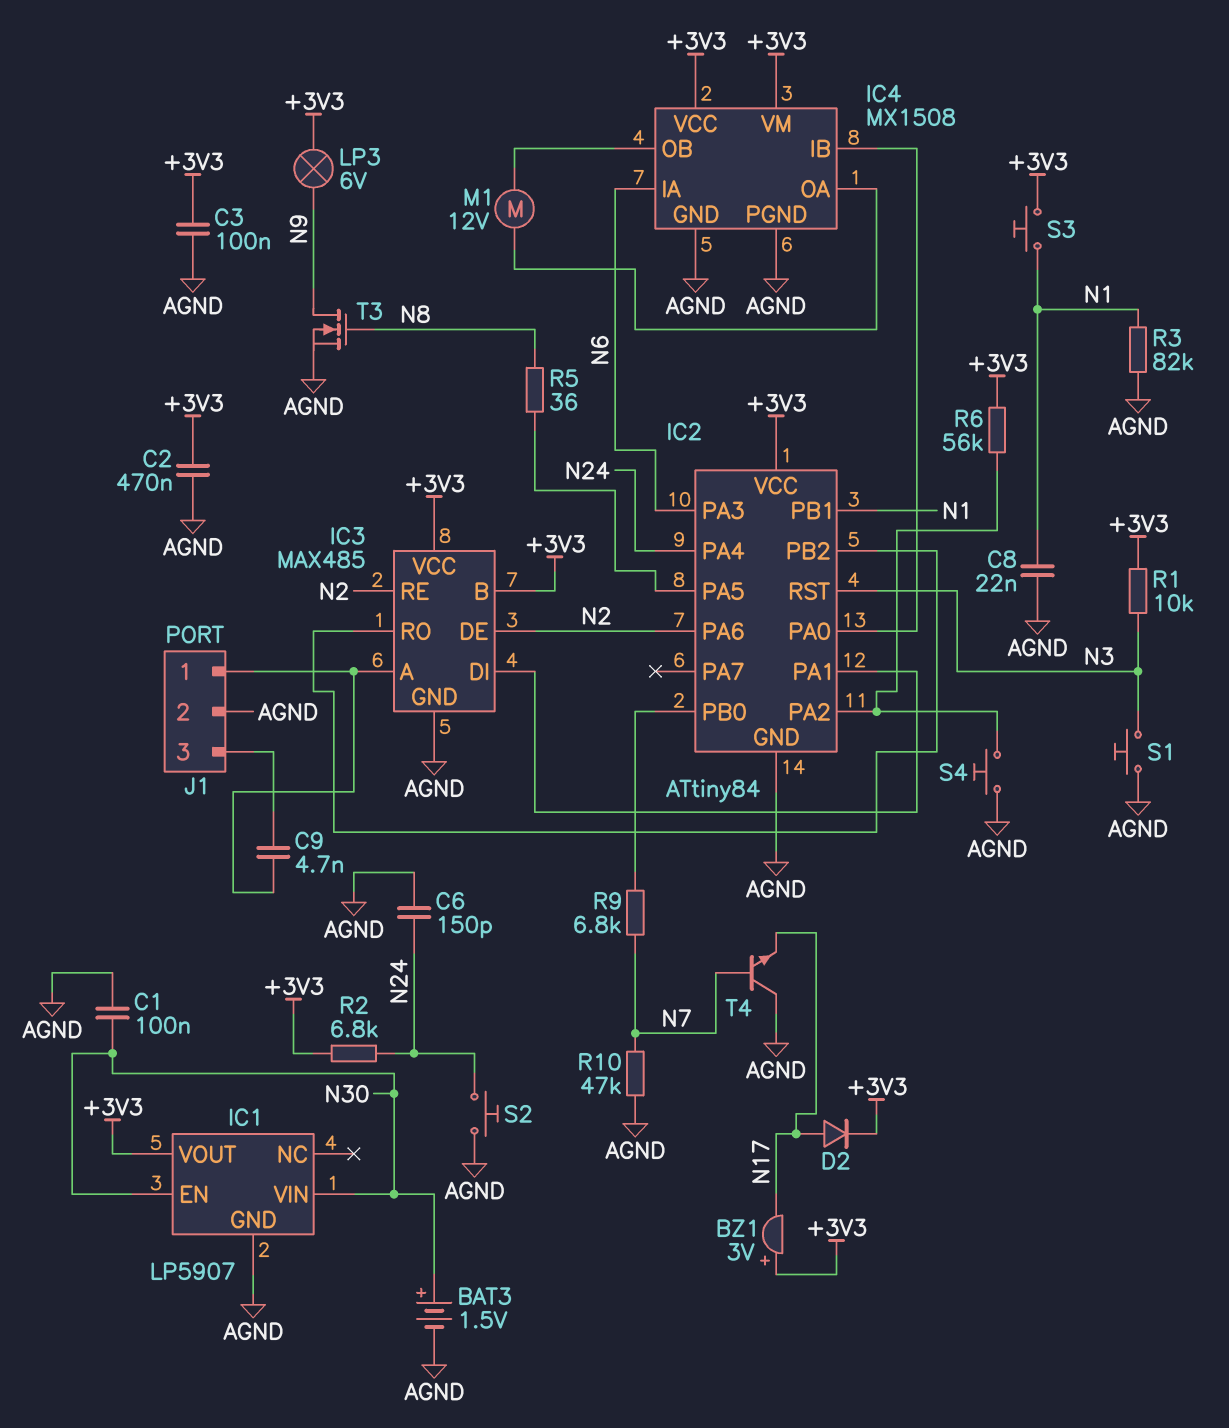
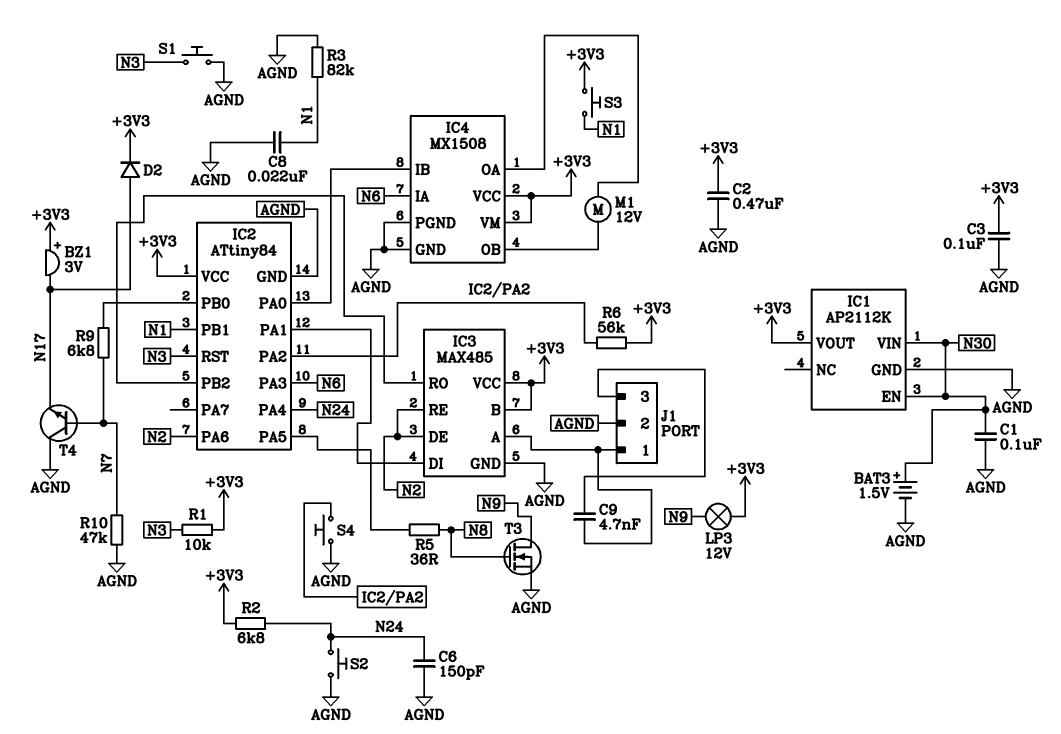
IC1: LP5907 -> AP2112K
LP3: lamp 6V (+3V3, N9) -> lamp 12V (+3V3, N9)

